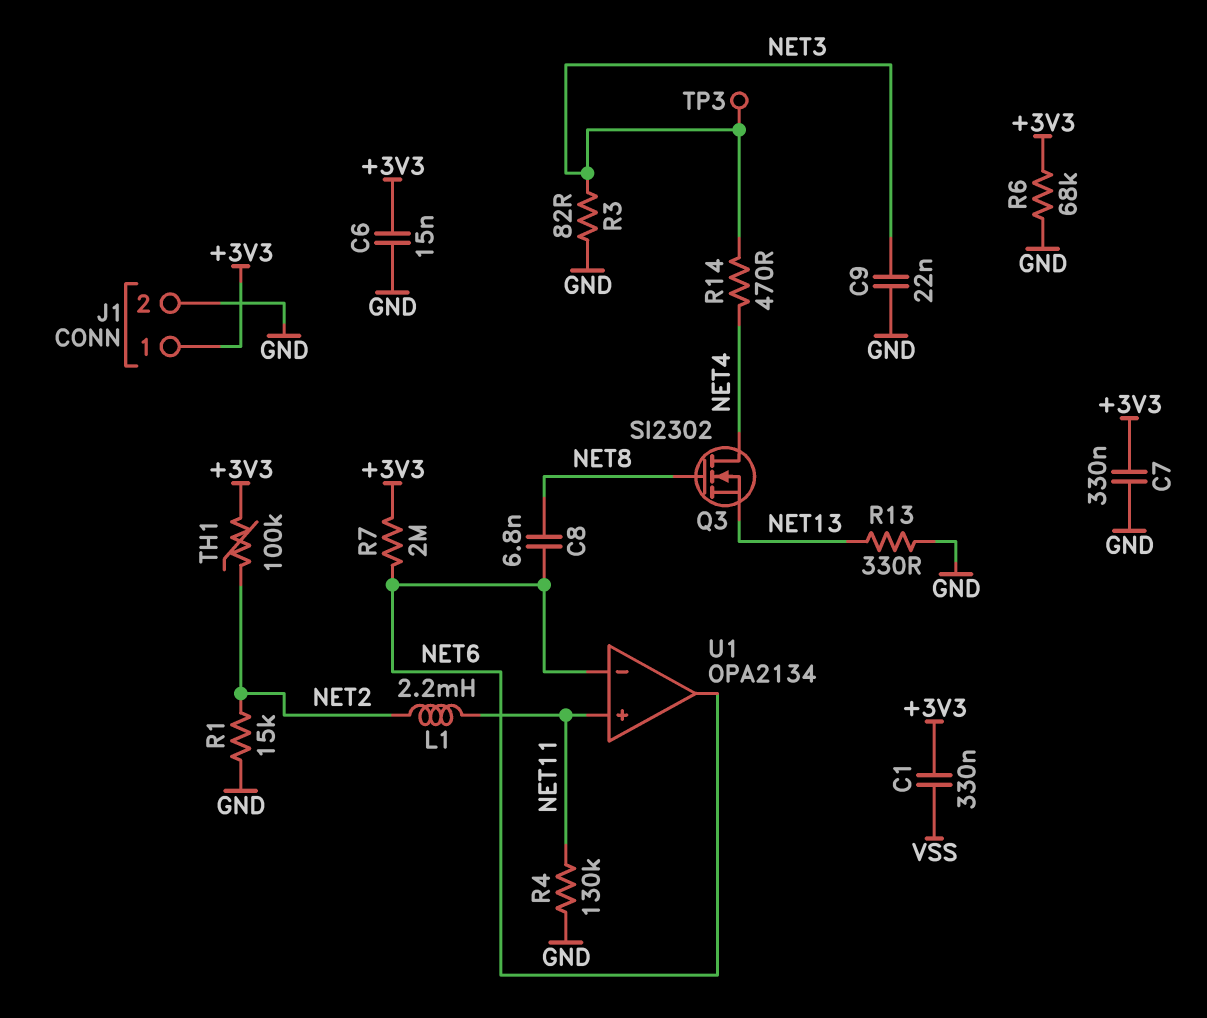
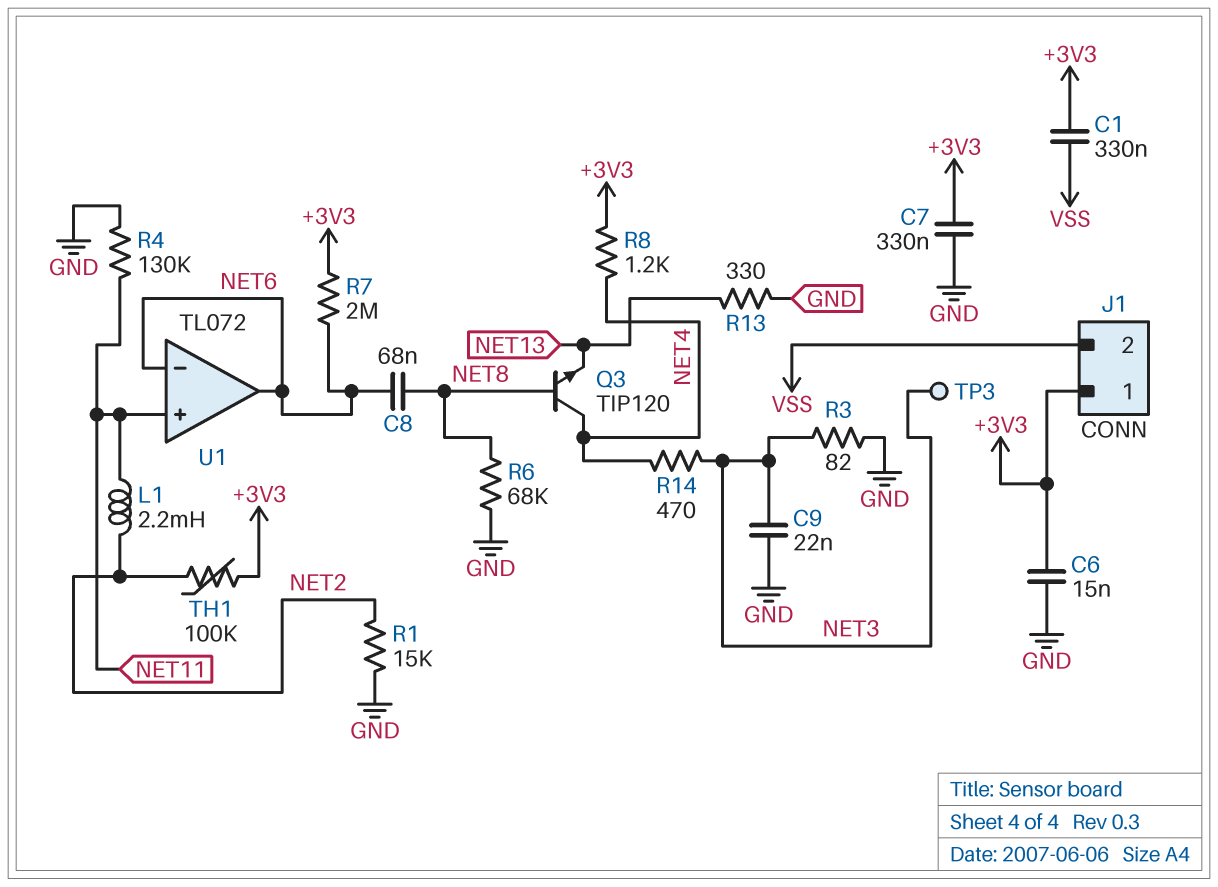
C8: 6.8nF (NET6, NET8) -> 68nF (NET6, NET8)
J1 pin 2: GND -> VSS
Q3: NMOS SI2302 (G NET8, D NET4, S NET13) -> NPN TIP120 (B NET8, C NET4, E NET13)
R6: 68k (+3V3, GND) -> 68k (GND, NET8)
R8: none -> 1.2k (+3V3, NET4)
U1: OPA2134 -> TL072

